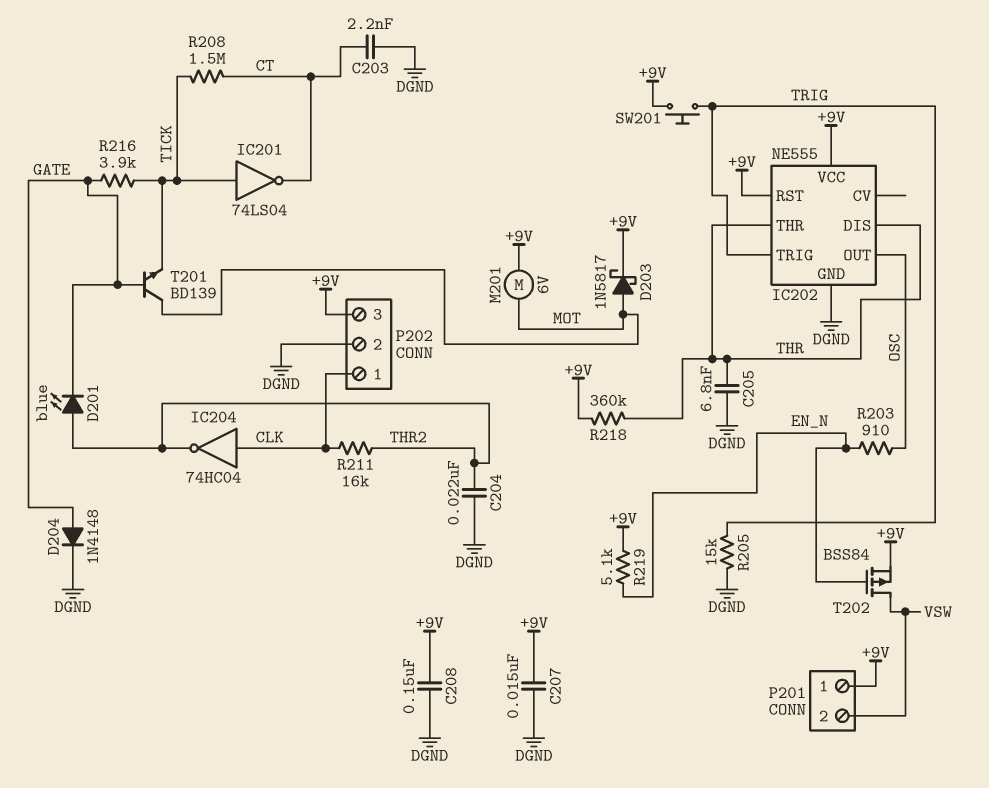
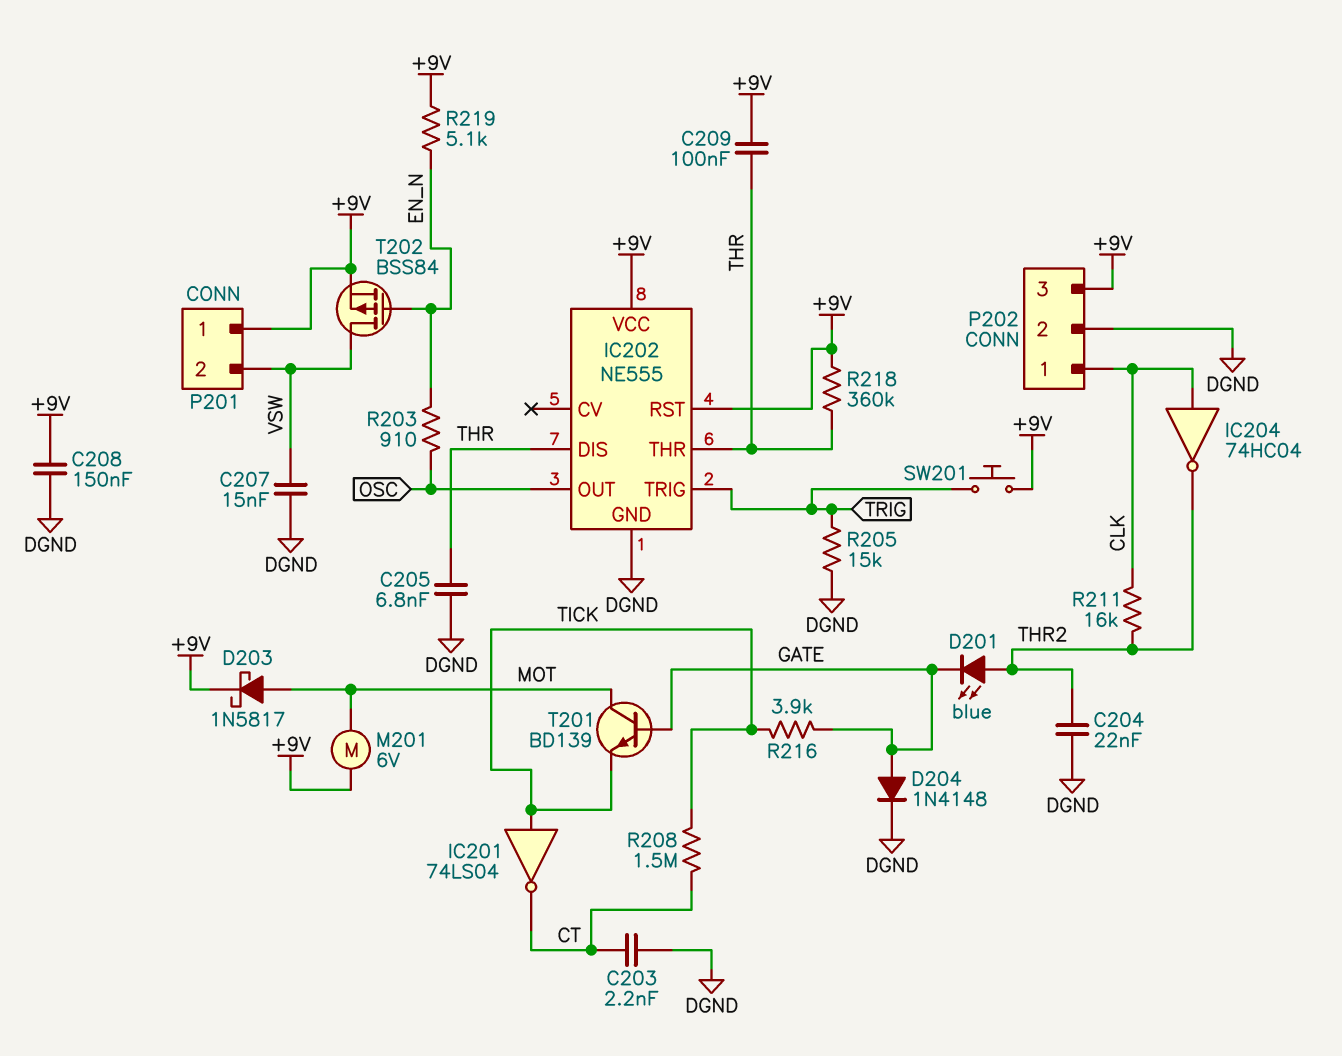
C207: 15nF (+9V, DGND) -> 15nF (DGND, VSW)
C209: none -> 100nF (+9V, THR)

